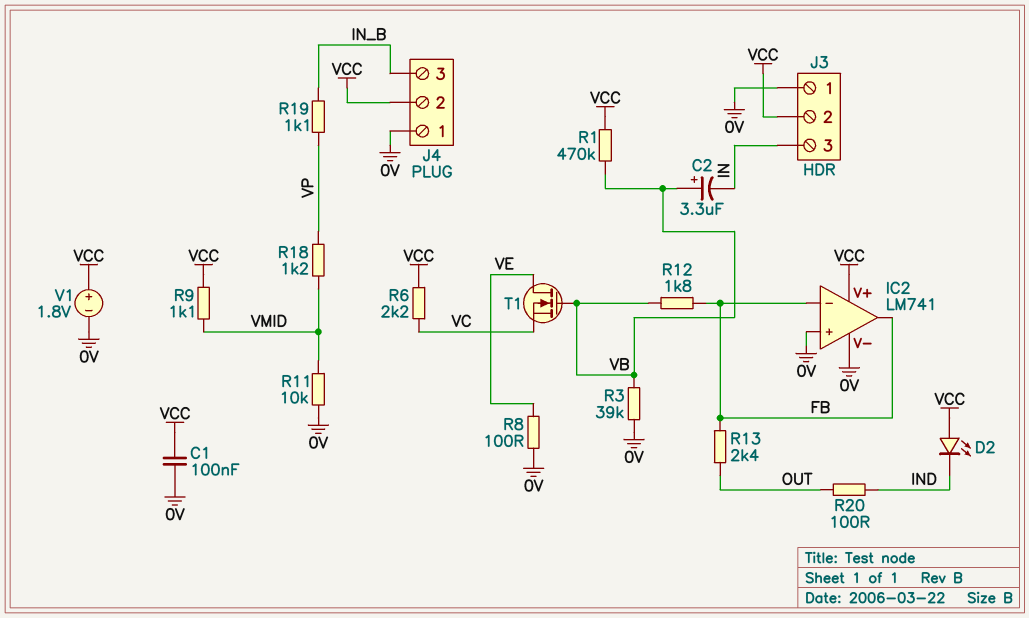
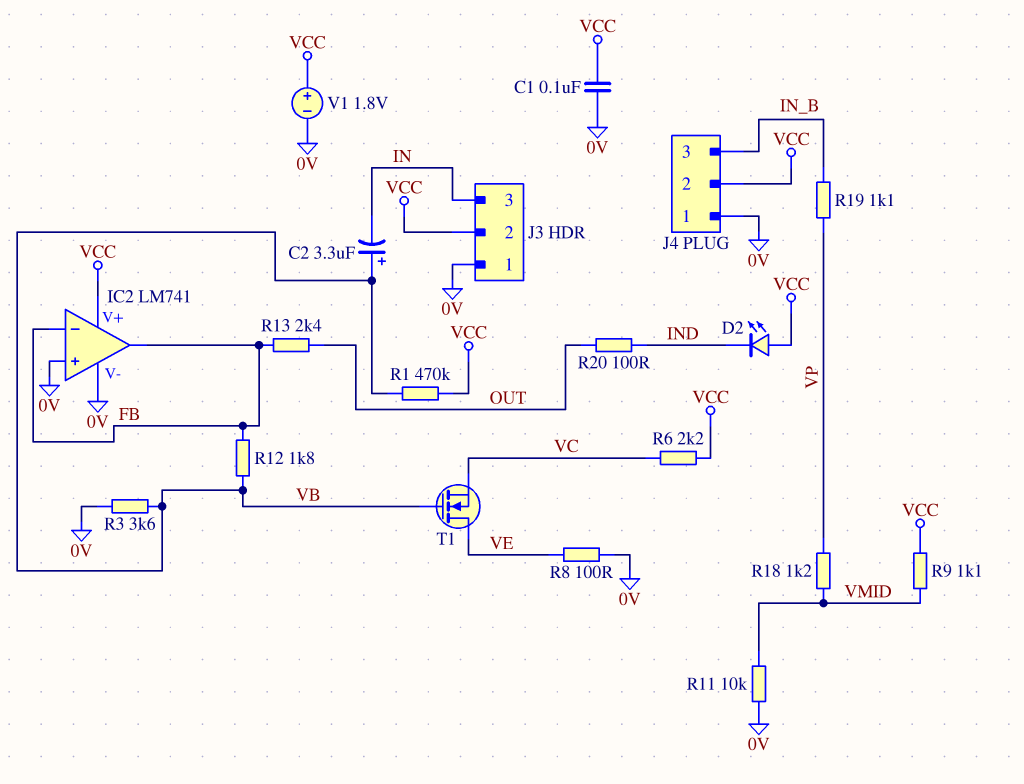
R3: 39k (0V, VB) -> 3.6k (0V, VB)

